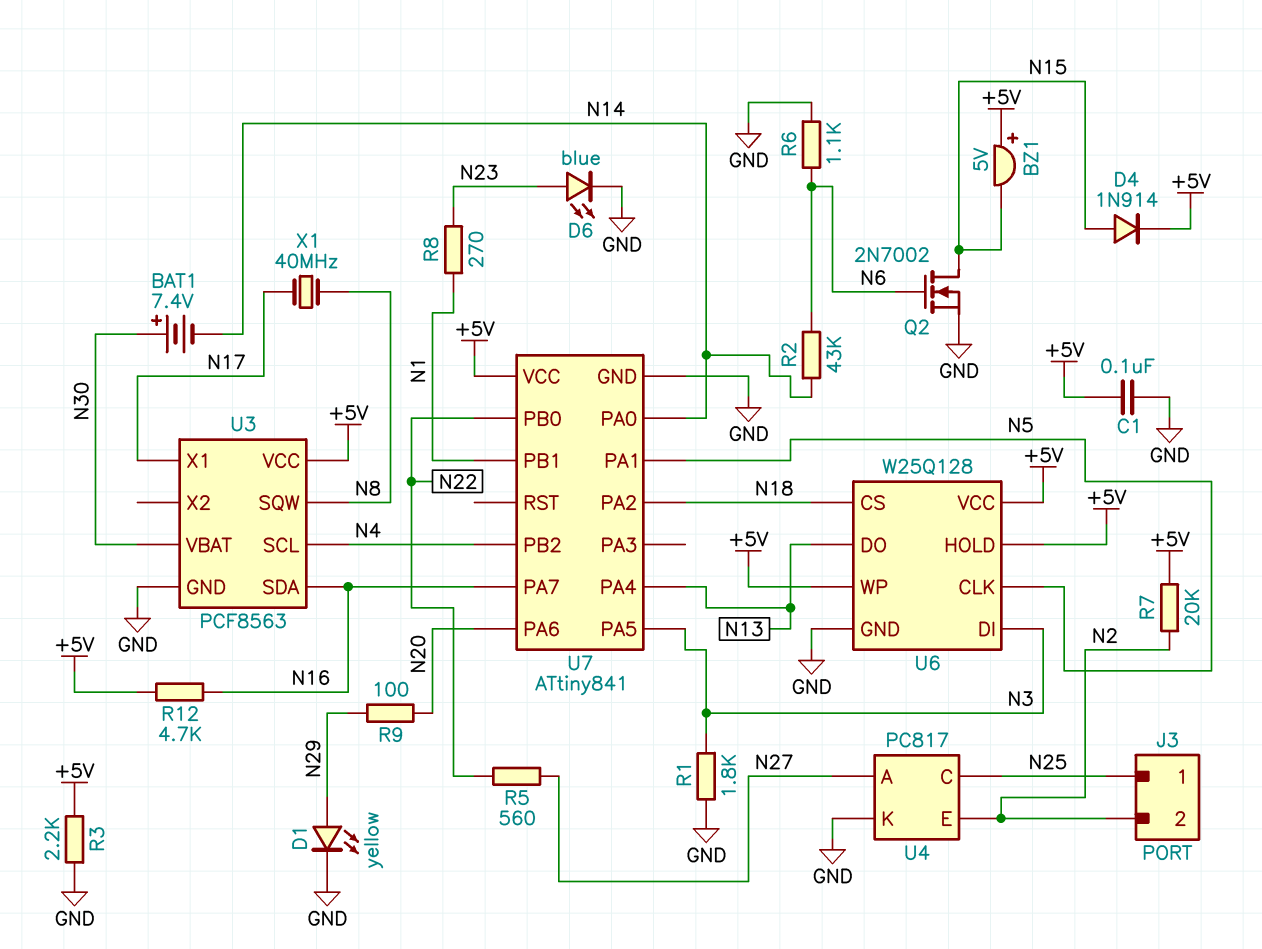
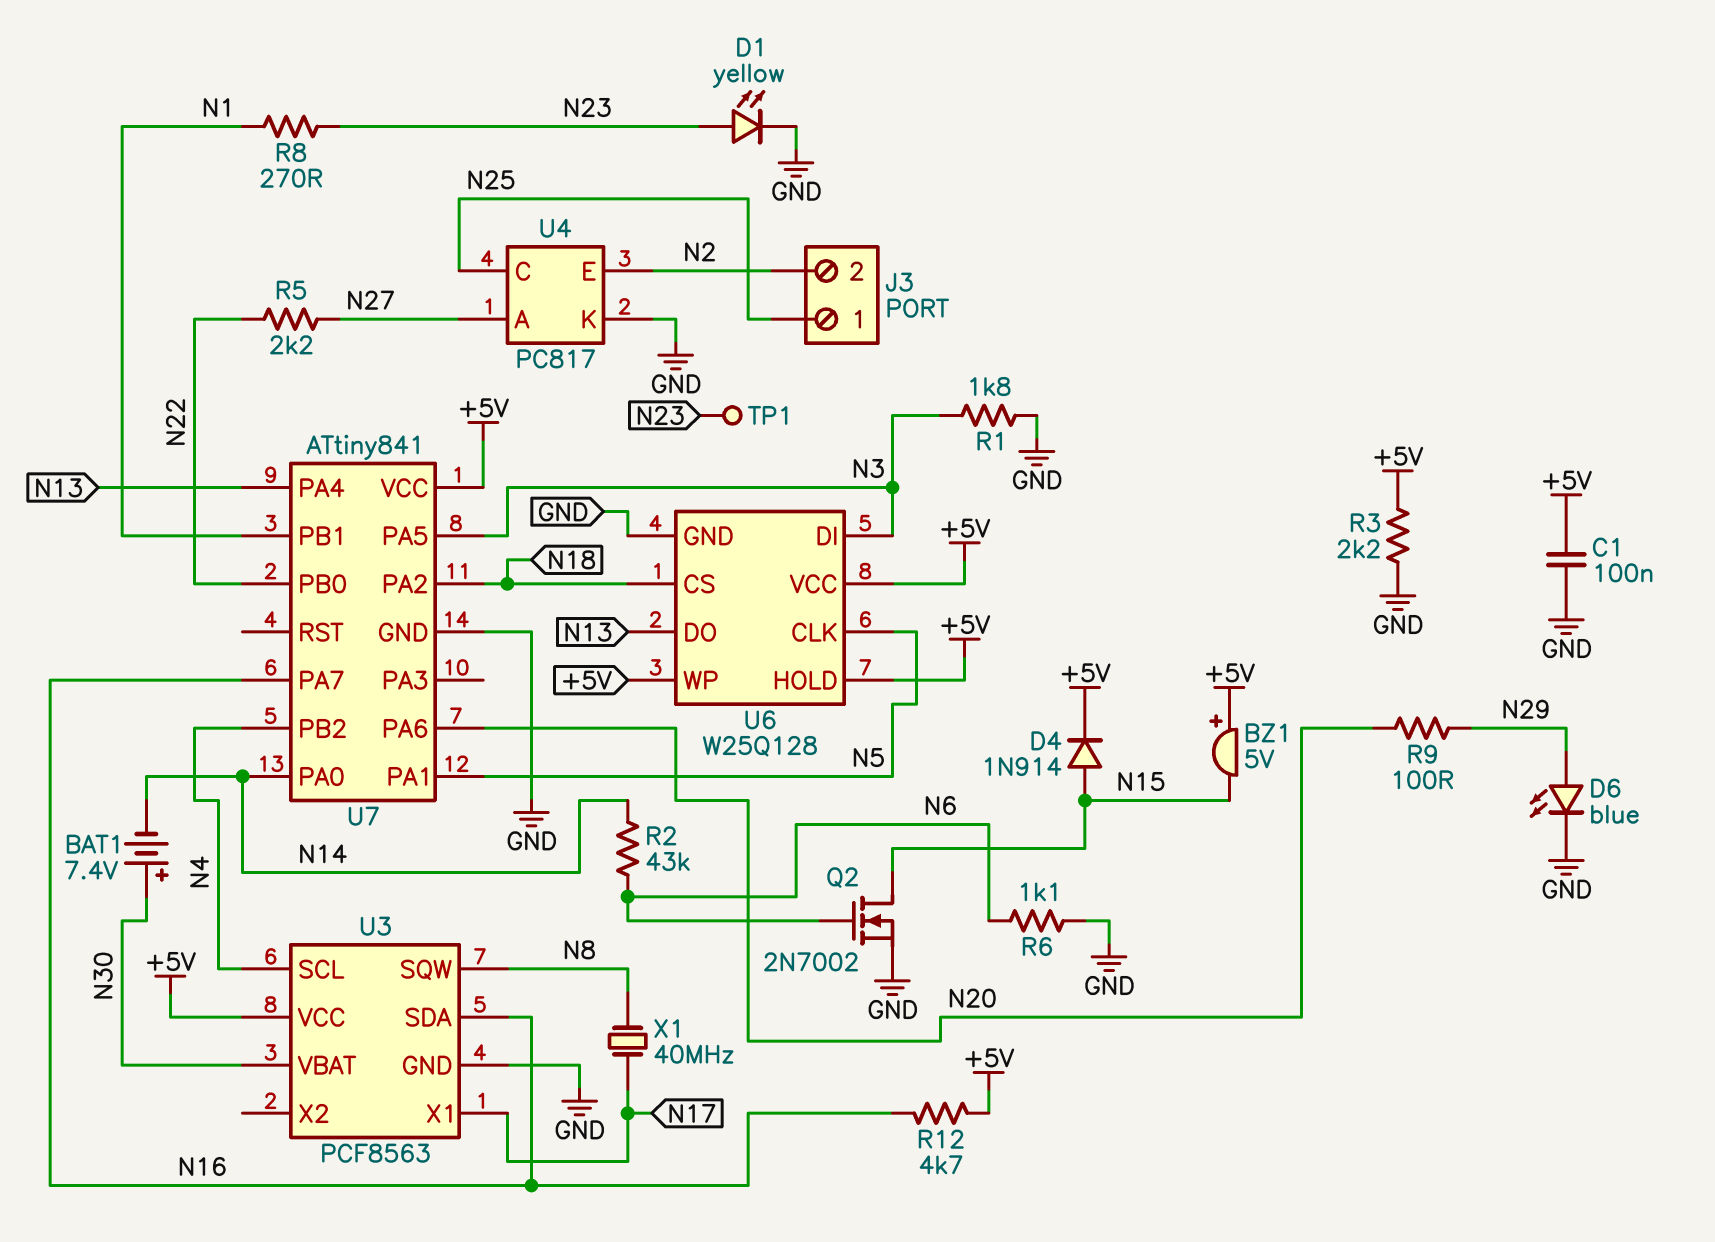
D1: LED yellow (A N29, K GND) -> LED yellow (A N23, K GND)
D6: LED blue (A N23, K GND) -> LED blue (A N29, K GND)
R5: 560 (N22, N27) -> 2.2k (N22, N27)
R7: 20k (+5V, N2) -> none
TP1: none -> test point (N23)

